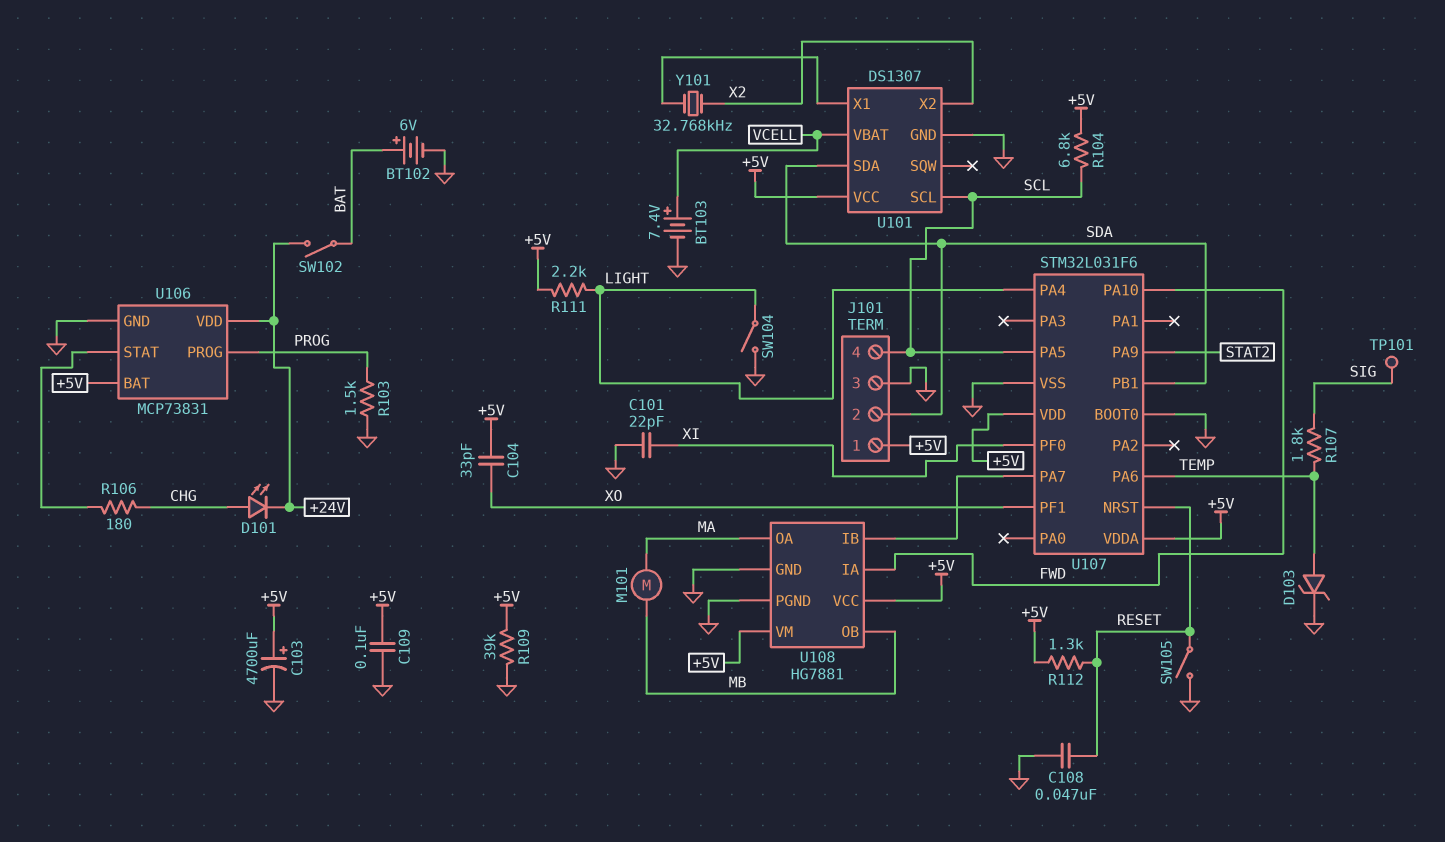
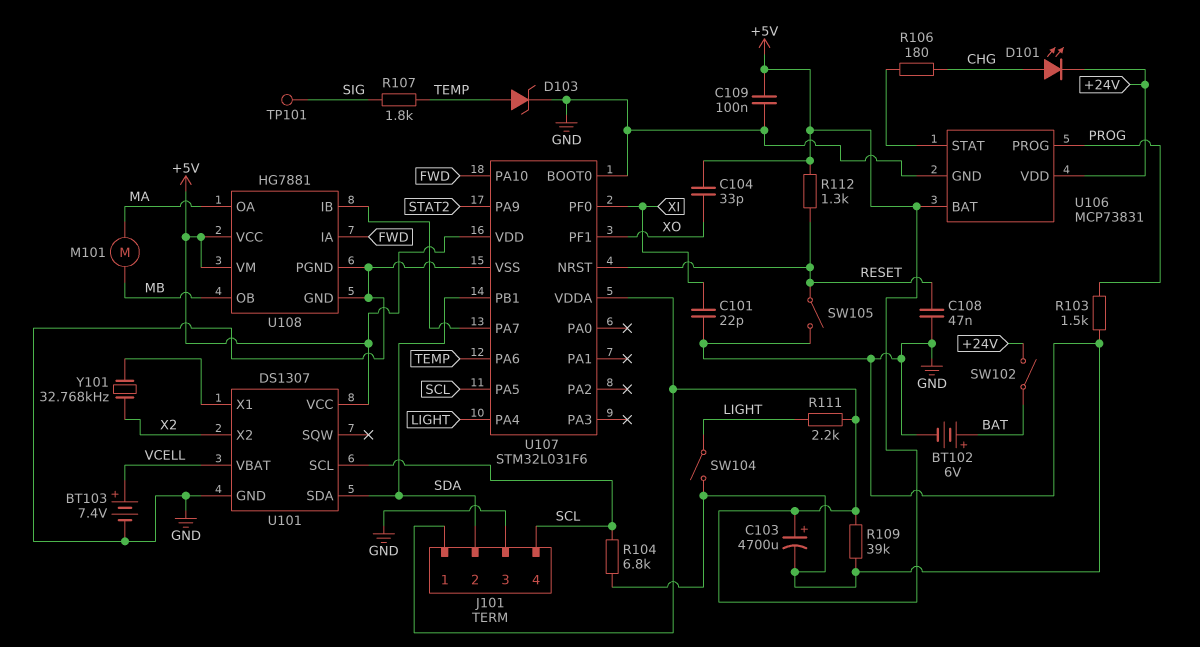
R104: 6.8k (+5V, SCL) -> 6.8k (GND, SCL)

